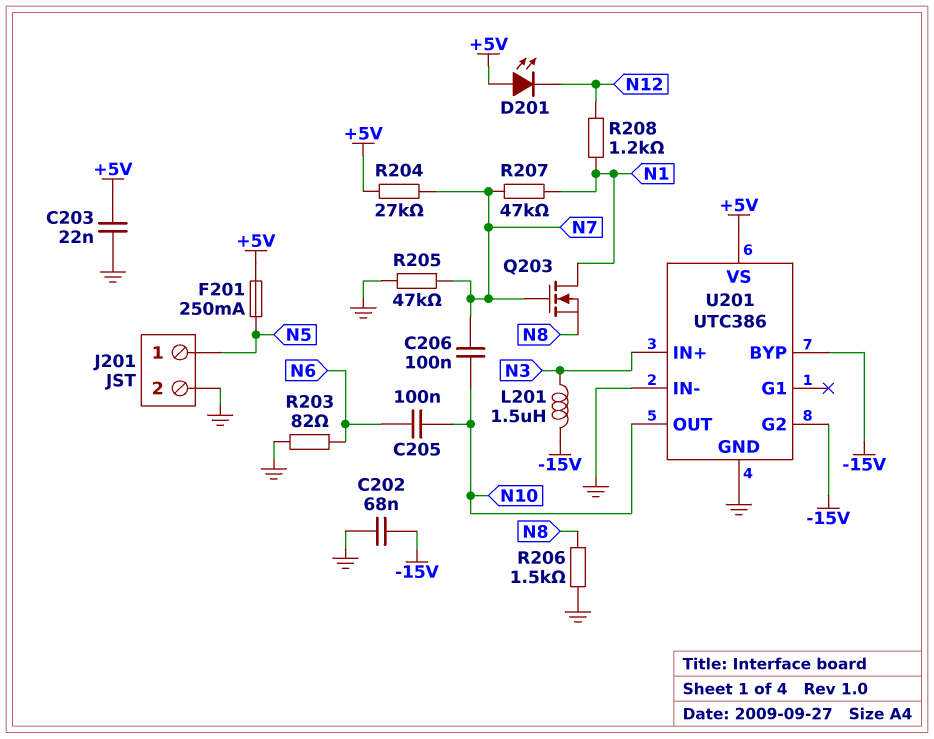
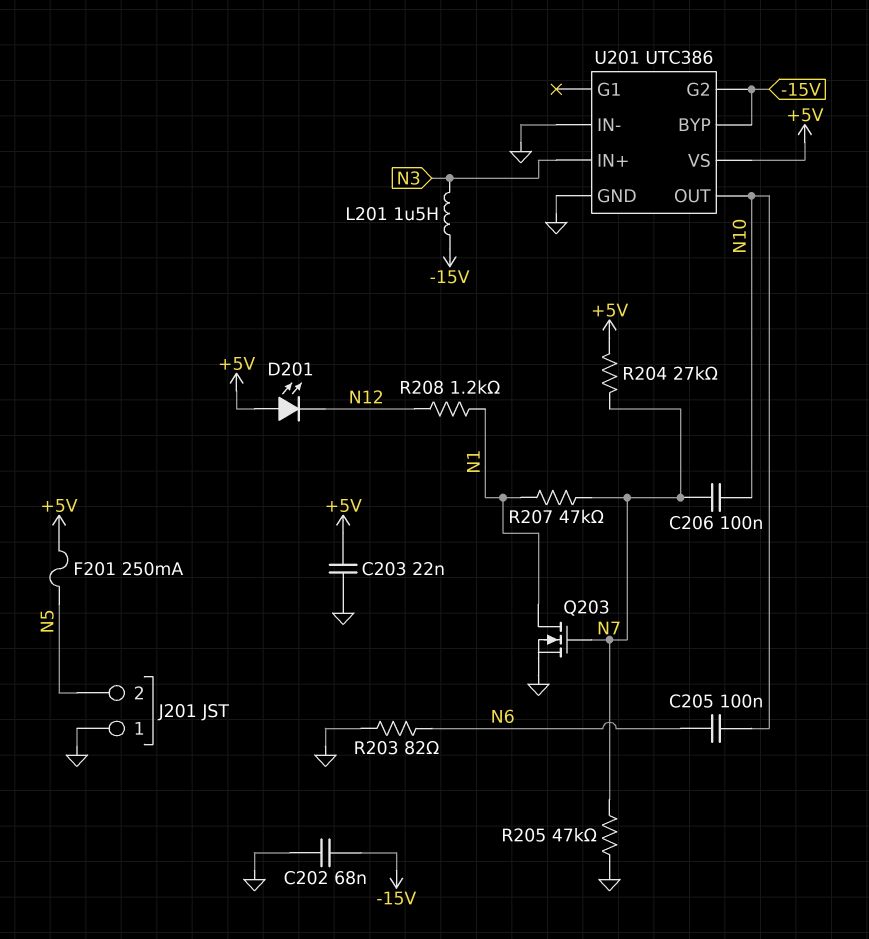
J201 pin 1: N5 -> GND
J201 pin 2: GND -> N5
Q203: NMOS (G N7, D N1, S N8) -> NMOS (G N7, D N1, S GND)
R206: 1.5k (GND, N8) -> none

